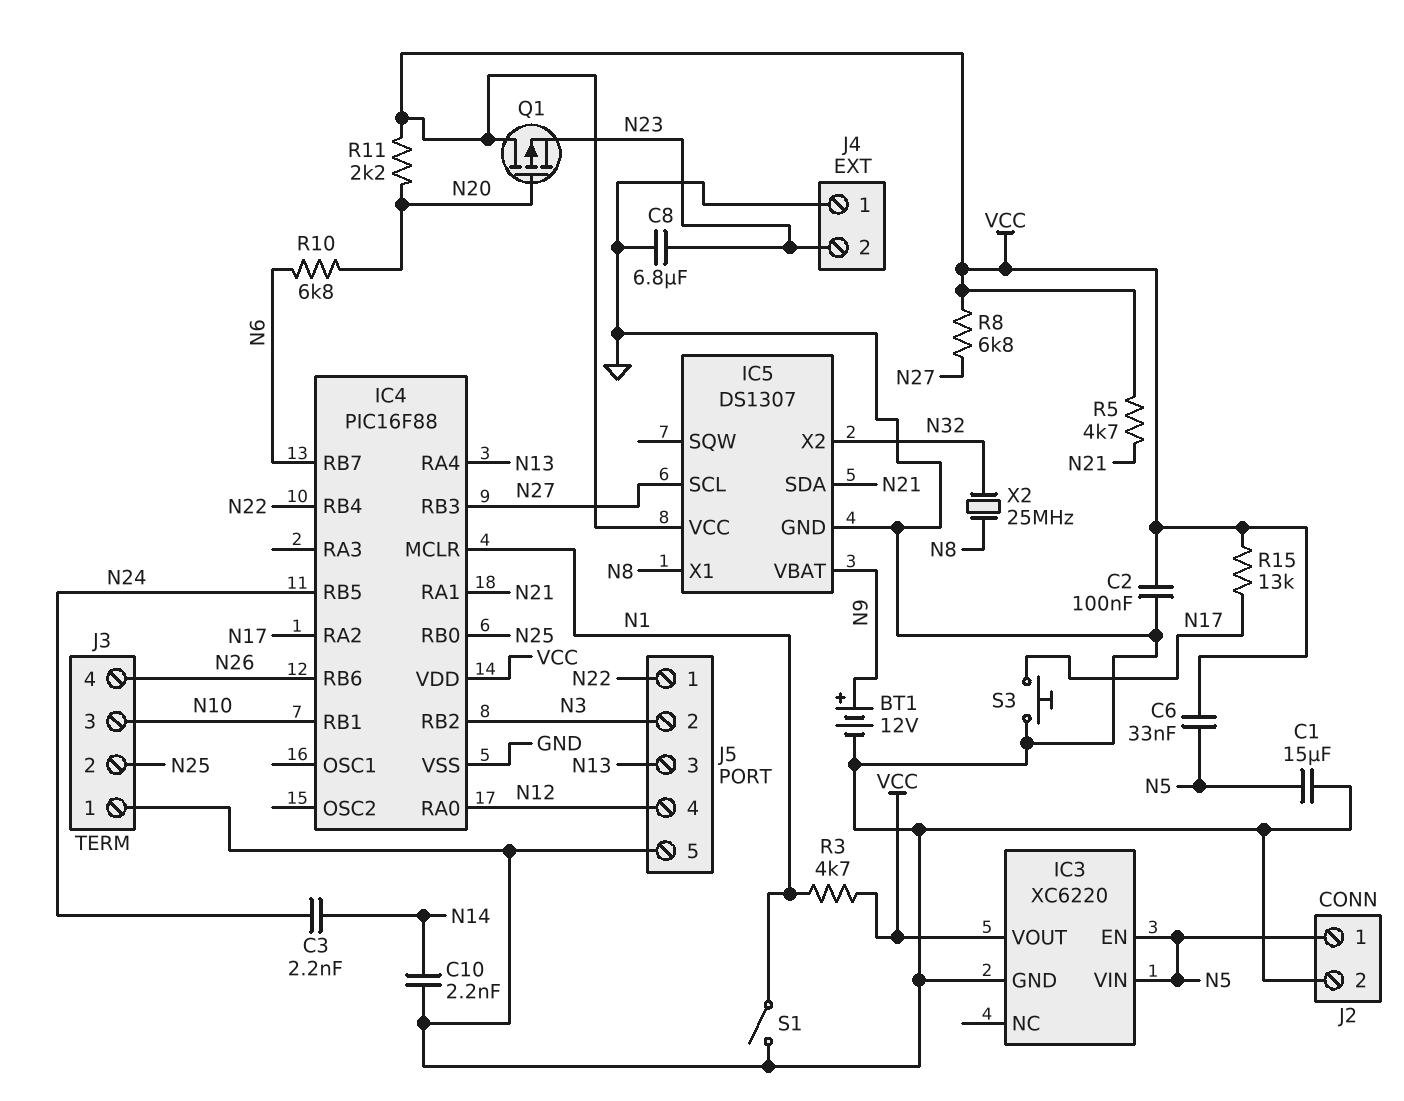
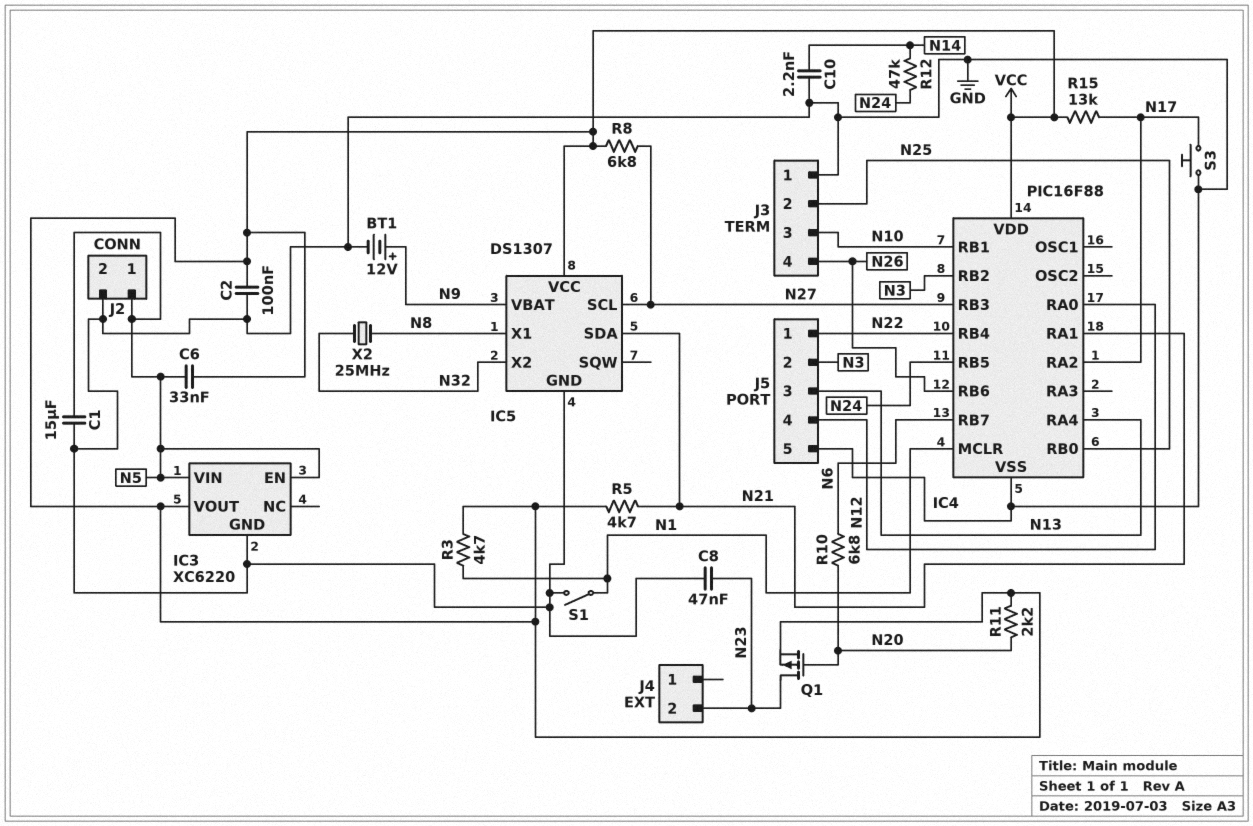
C3: 2.2nF (N14, N24) -> none
C8: 6.8uF (GND, N23) -> 47nF (GND, N23)
J4 pin 1: GND -> none
Q1: PMOS (G N20, D VCC, S N23) -> PMOS (G N20, D N23, S VCC)
R12: none -> 47k (N14, N24)

